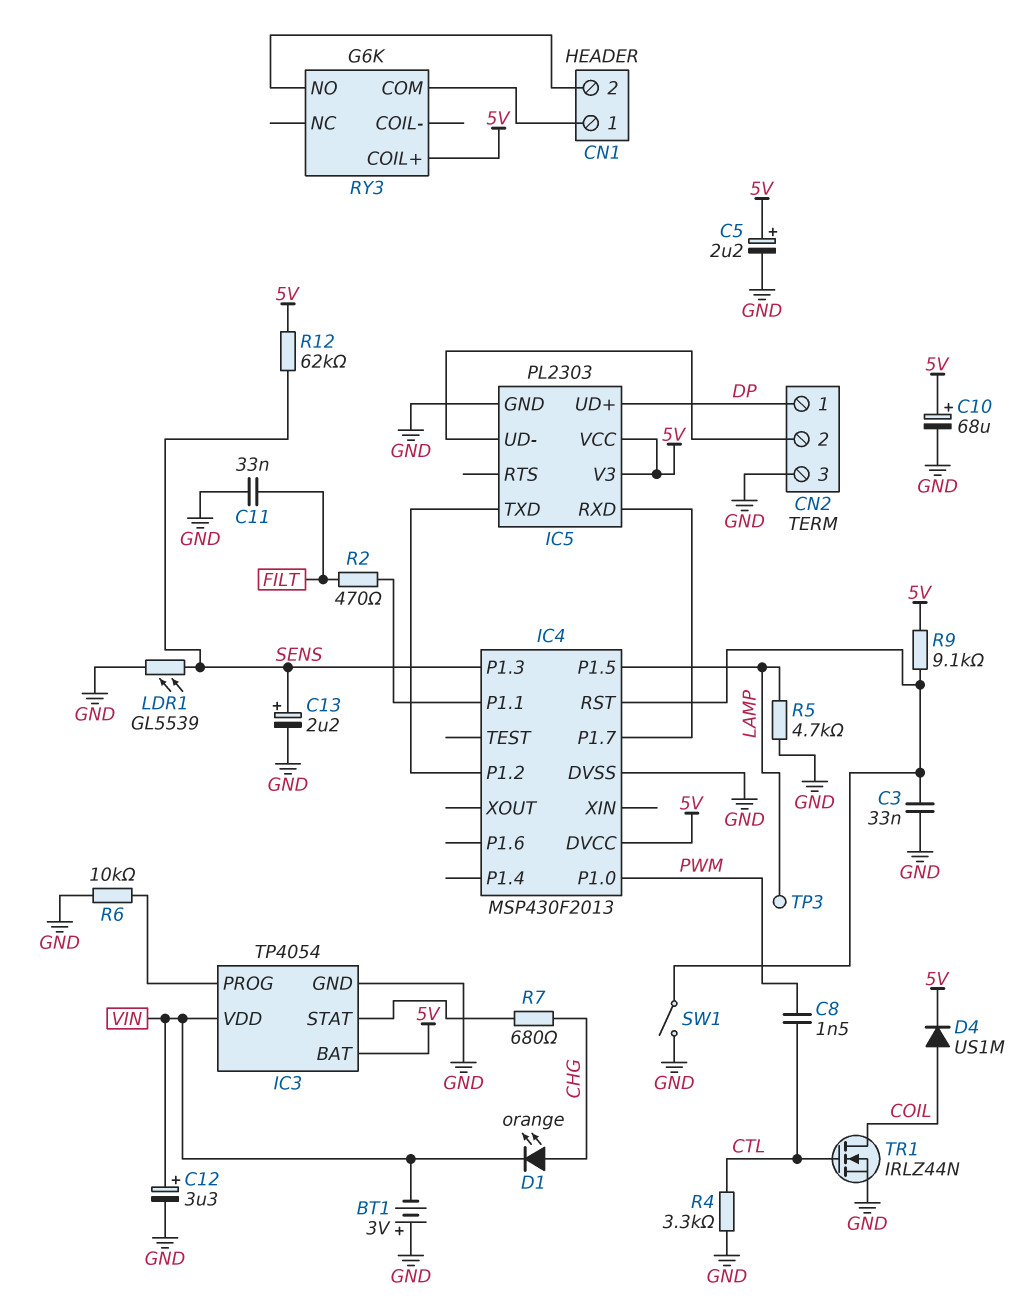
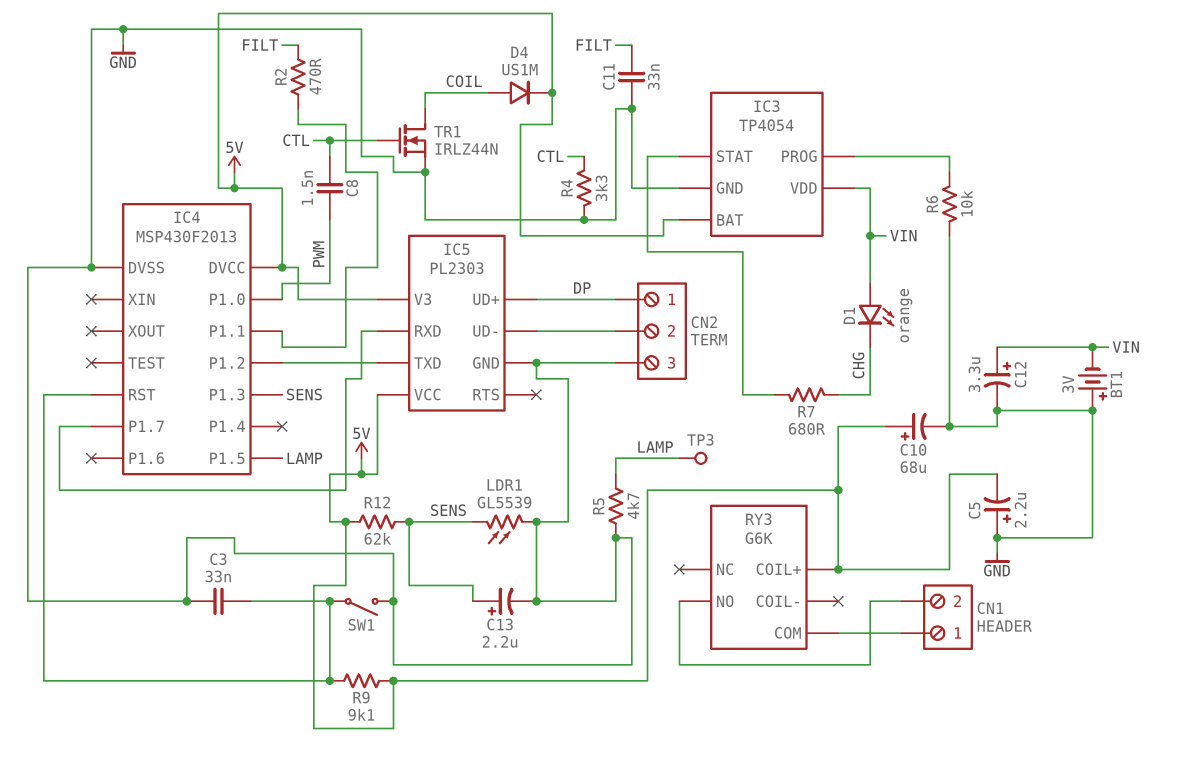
C5: 2.2uF (plus 5V, minus GND) -> 2.2uF (plus GND, minus 5V)
D1: LED orange (A CHG, K VIN) -> LED orange (A VIN, K CHG)

